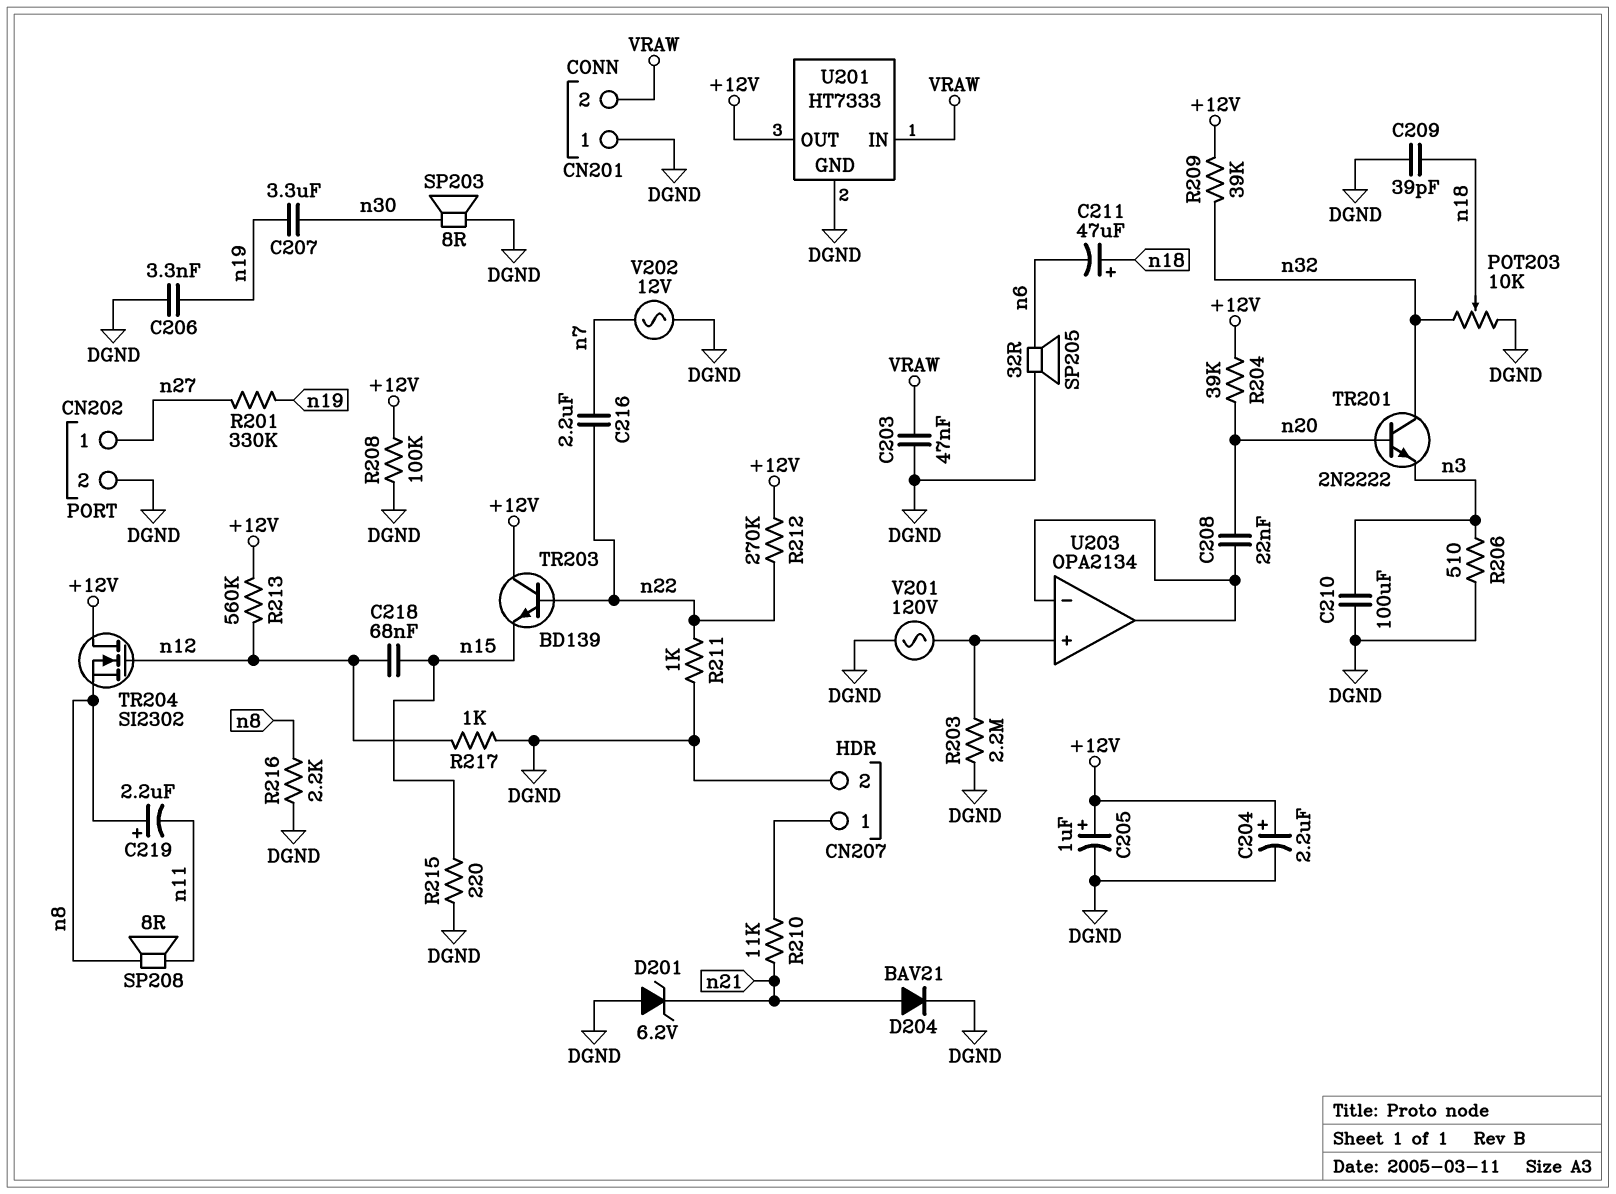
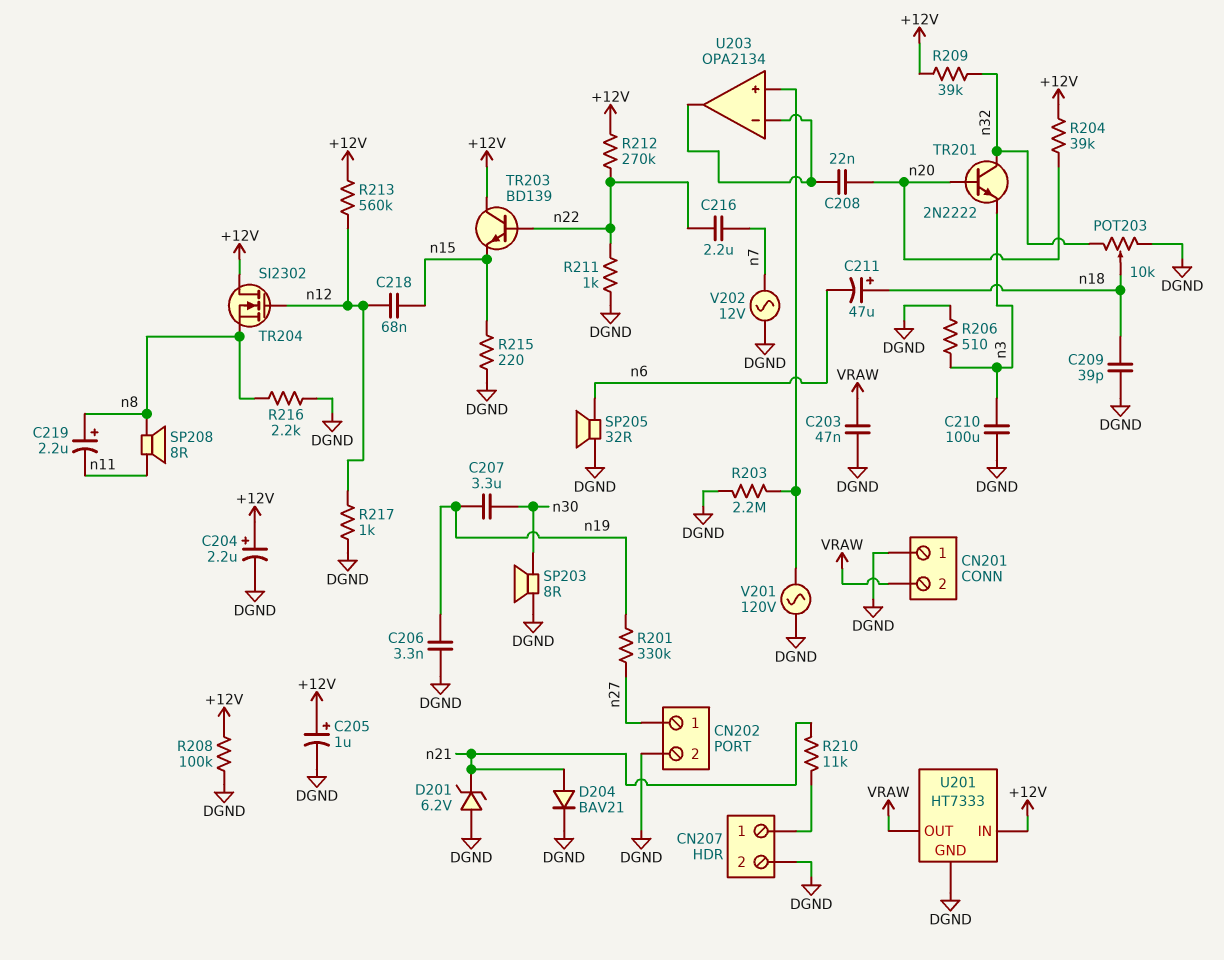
U201 pin IN: VRAW -> +12V
U201 pin OUT: +12V -> VRAW

